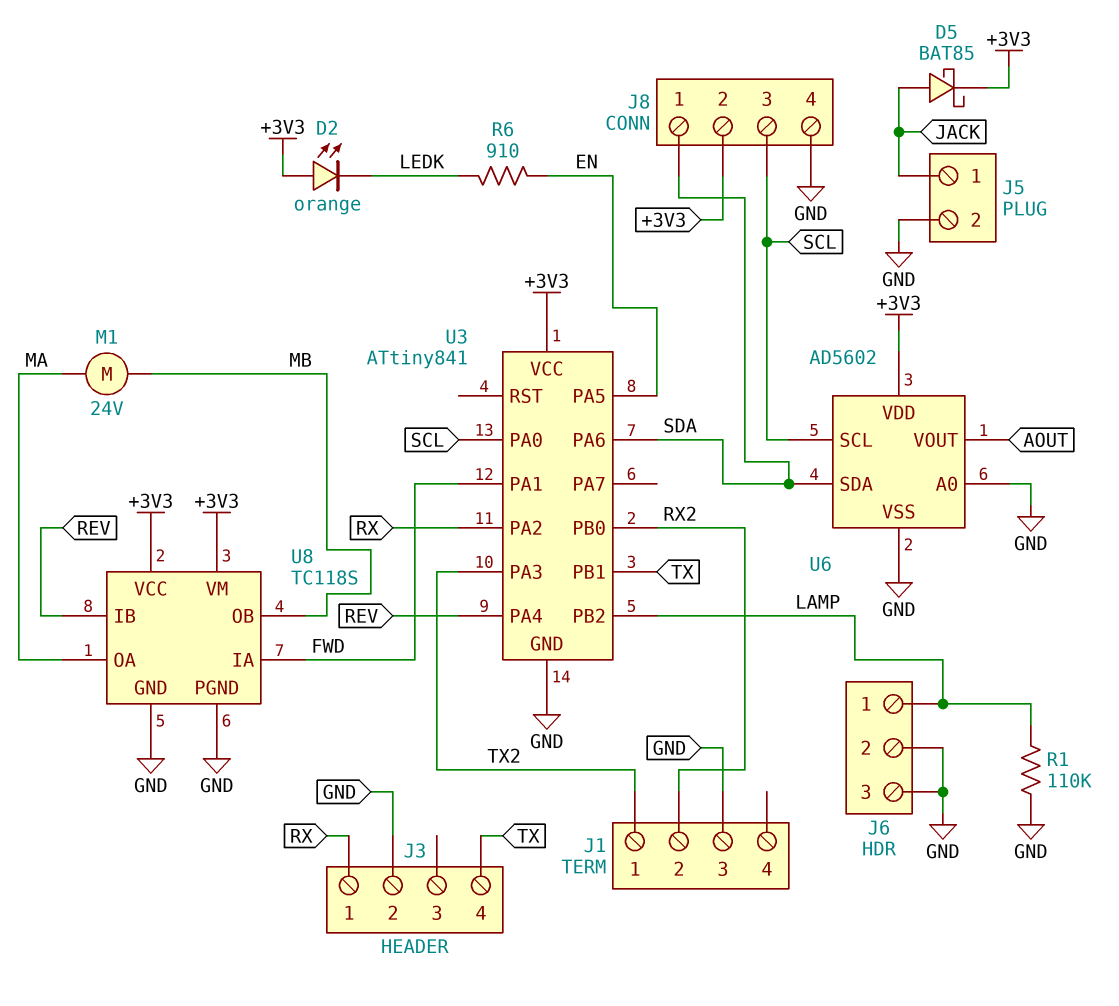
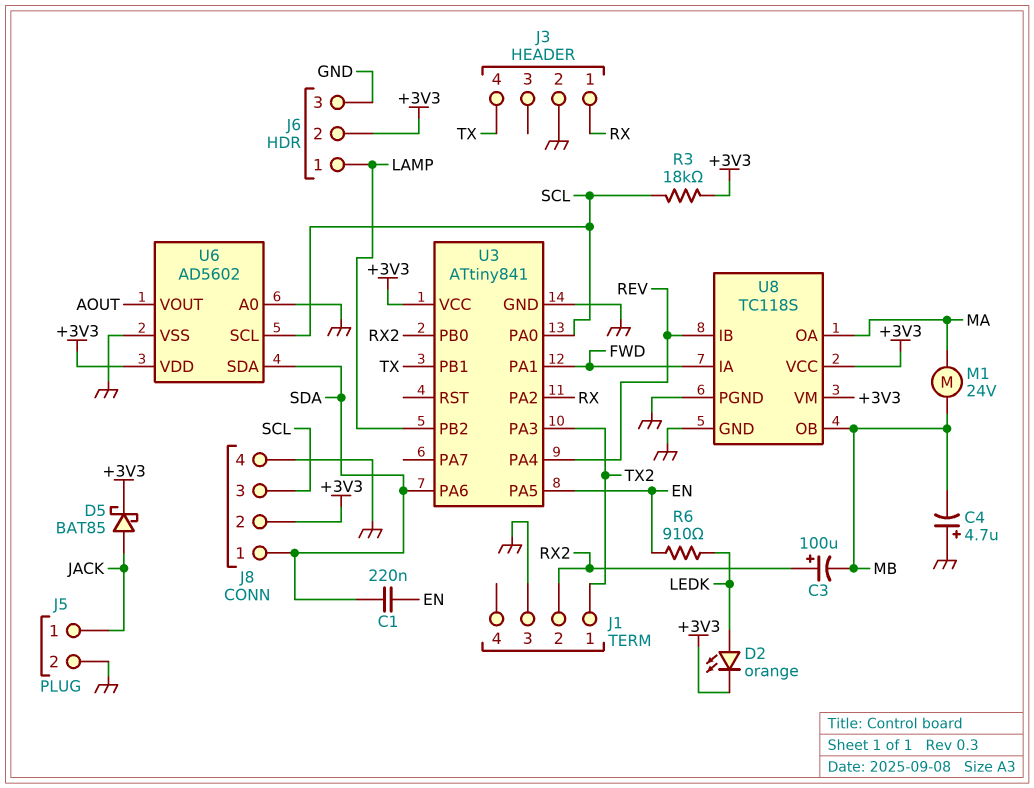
C1: none -> 220nF (EN, SDA)
C3: none -> 100uF (plus RX2, minus MB)
C4: none -> 4.7uF (plus GND, minus MB)
D2: LED orange (A +3V3, K LEDK) -> LED orange (A LEDK, K +3V3)
J6 pin 2: GND -> +3V3
R1: 110k (GND, LAMP) -> none
R3: none -> 18k (+3V3, SCL)

